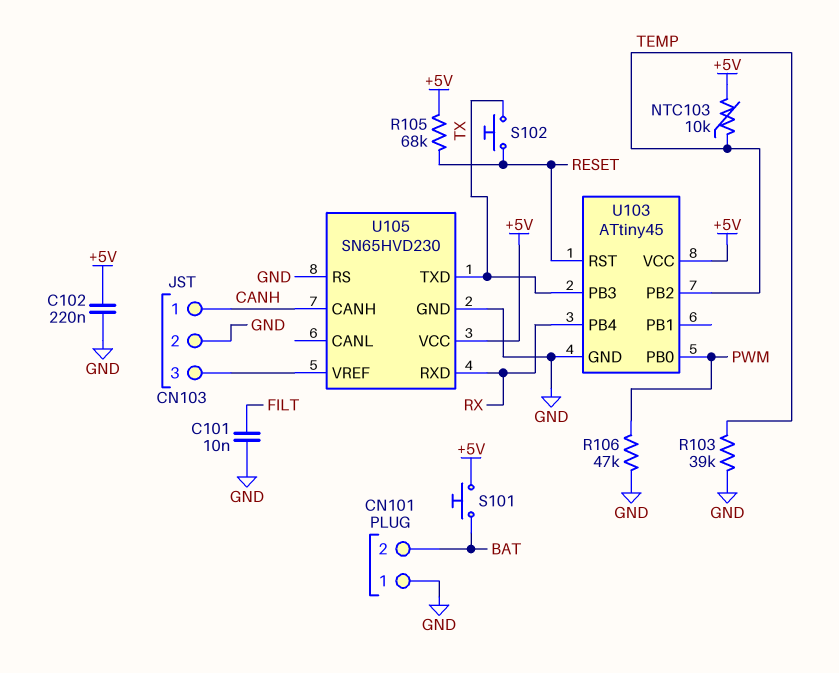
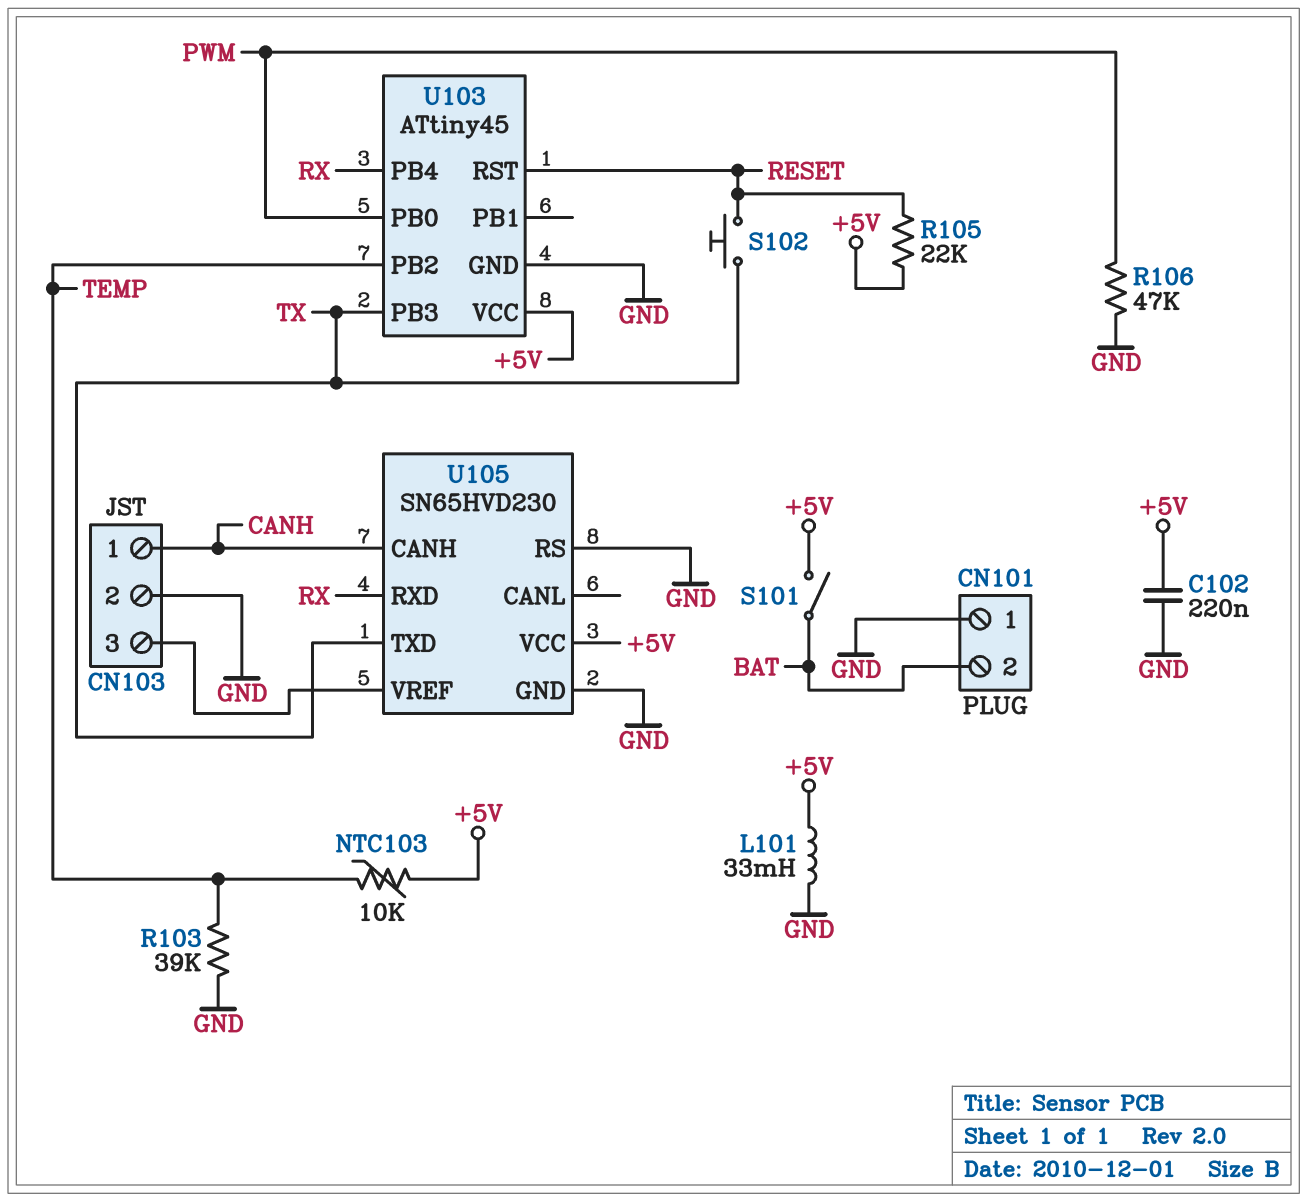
C101: 10nF (FILT, GND) -> none
L101: none -> 33mH (+5V, GND)
R105: 68k (+5V, RESET) -> 22k (+5V, RESET)
S101: button (+5V, BAT) -> switch (+5V, BAT)

